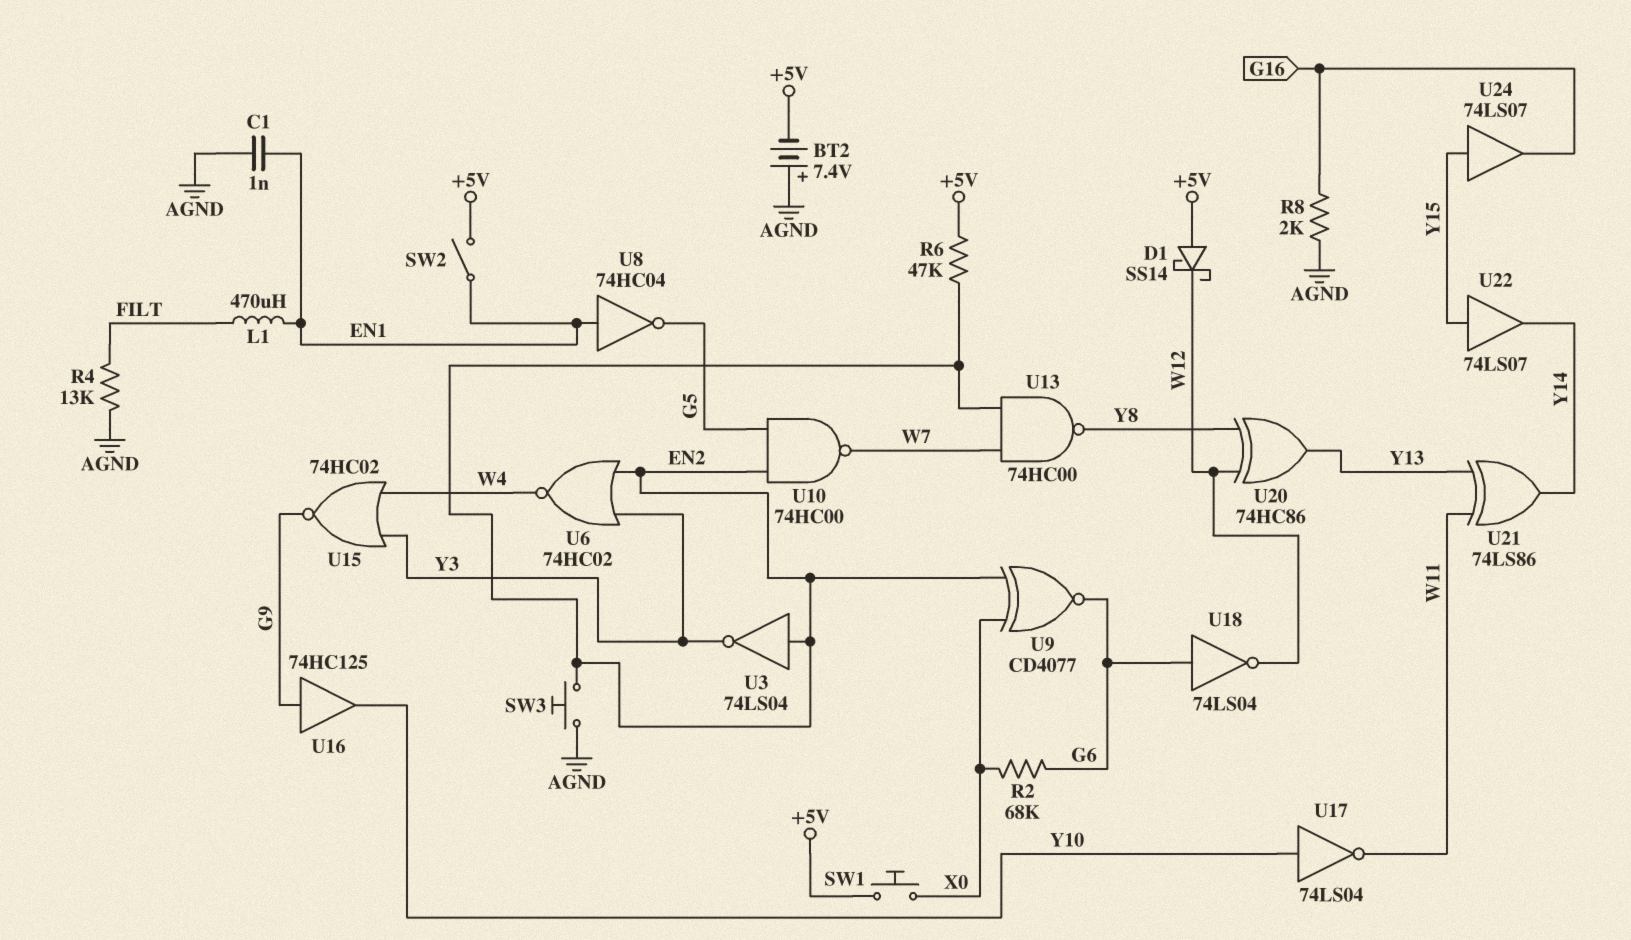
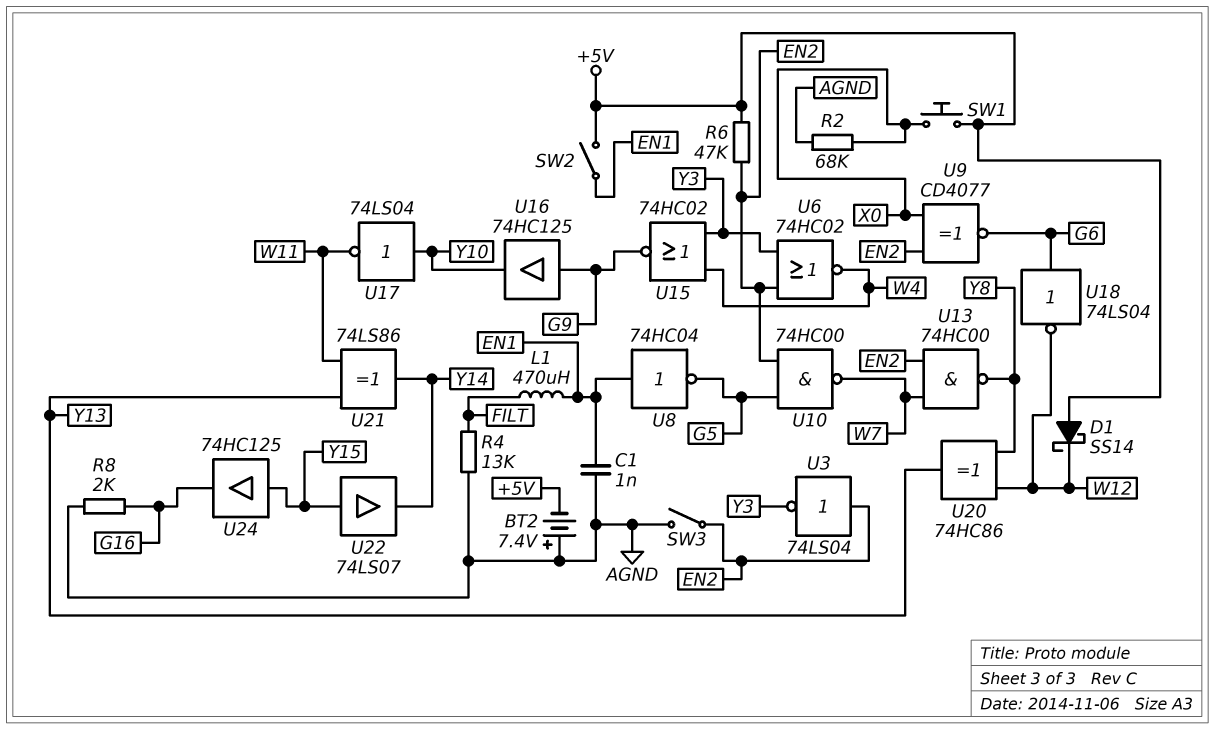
R2: 68k (G6, X0) -> 68k (AGND, X0)
SW3: button (AGND, EN2) -> switch (AGND, EN2)
U24: buffer 74LS07 (in Y15, out G16) -> buffer 74HC125 (in Y15, out G16)

